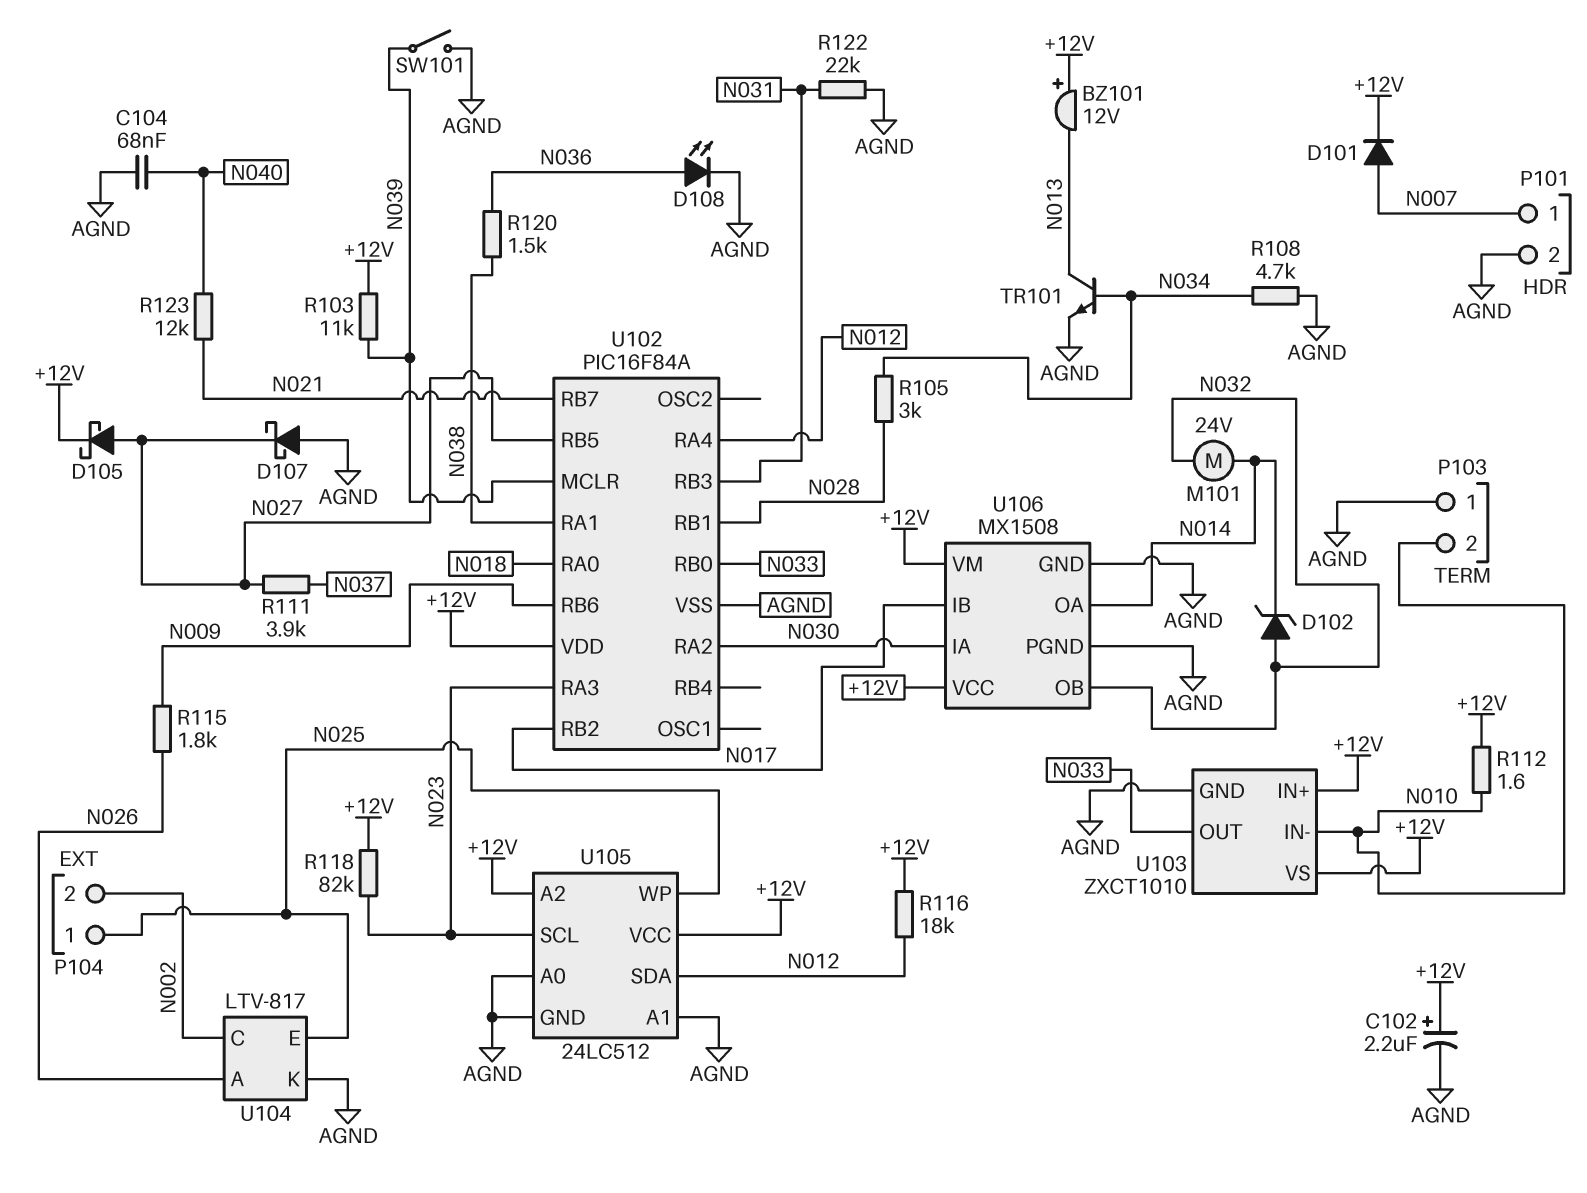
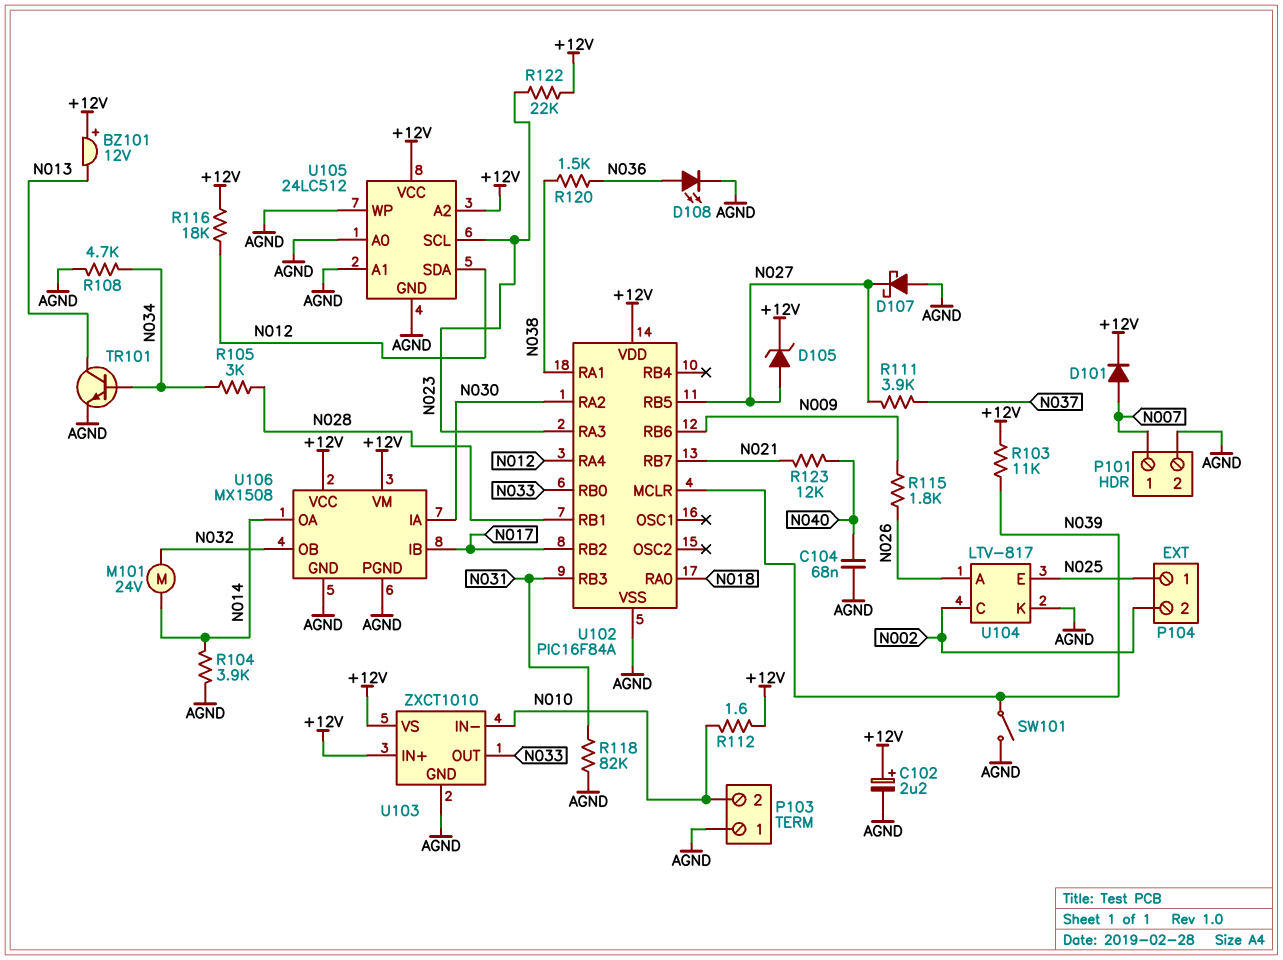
D102: zener (A N032, K N014) -> none
D105: schottky (A N027, K +12V) -> zener (A N027, K +12V)
R104: none -> 3.9k (AGND, N014)
R118: 82k (+12V, N023) -> 82k (AGND, N031)
R122: 22k (AGND, N031) -> 22k (+12V, N023)
U105 pin WP: N025 -> AGND

